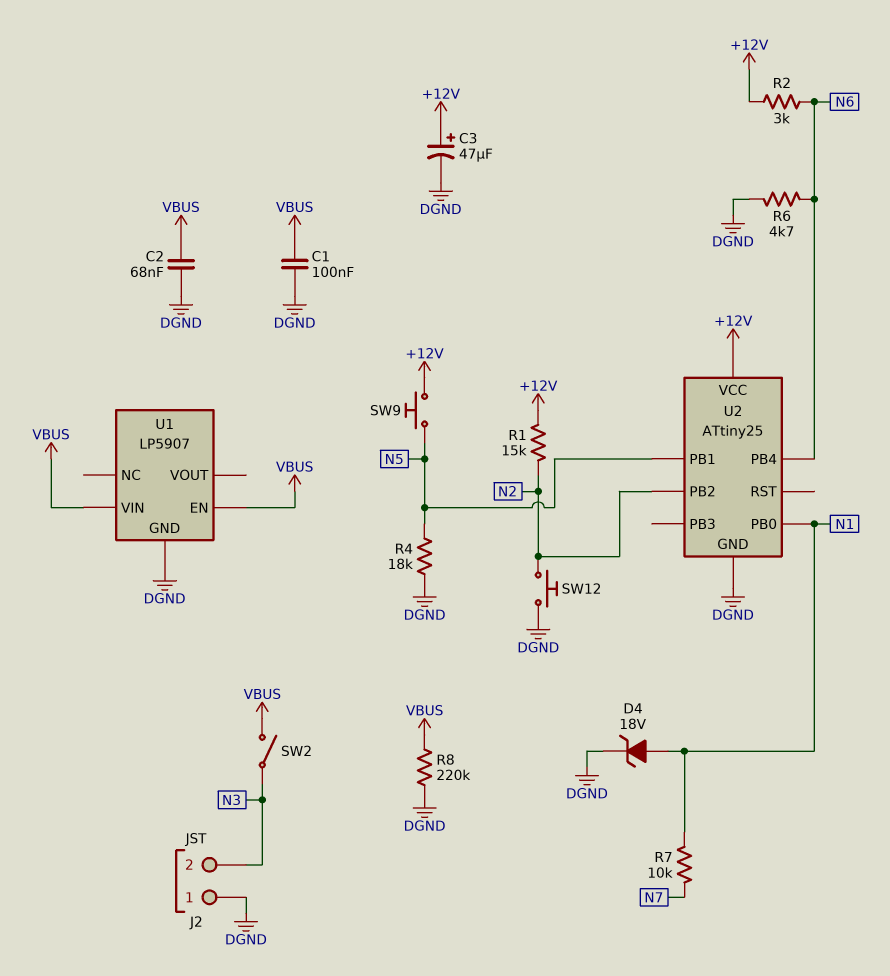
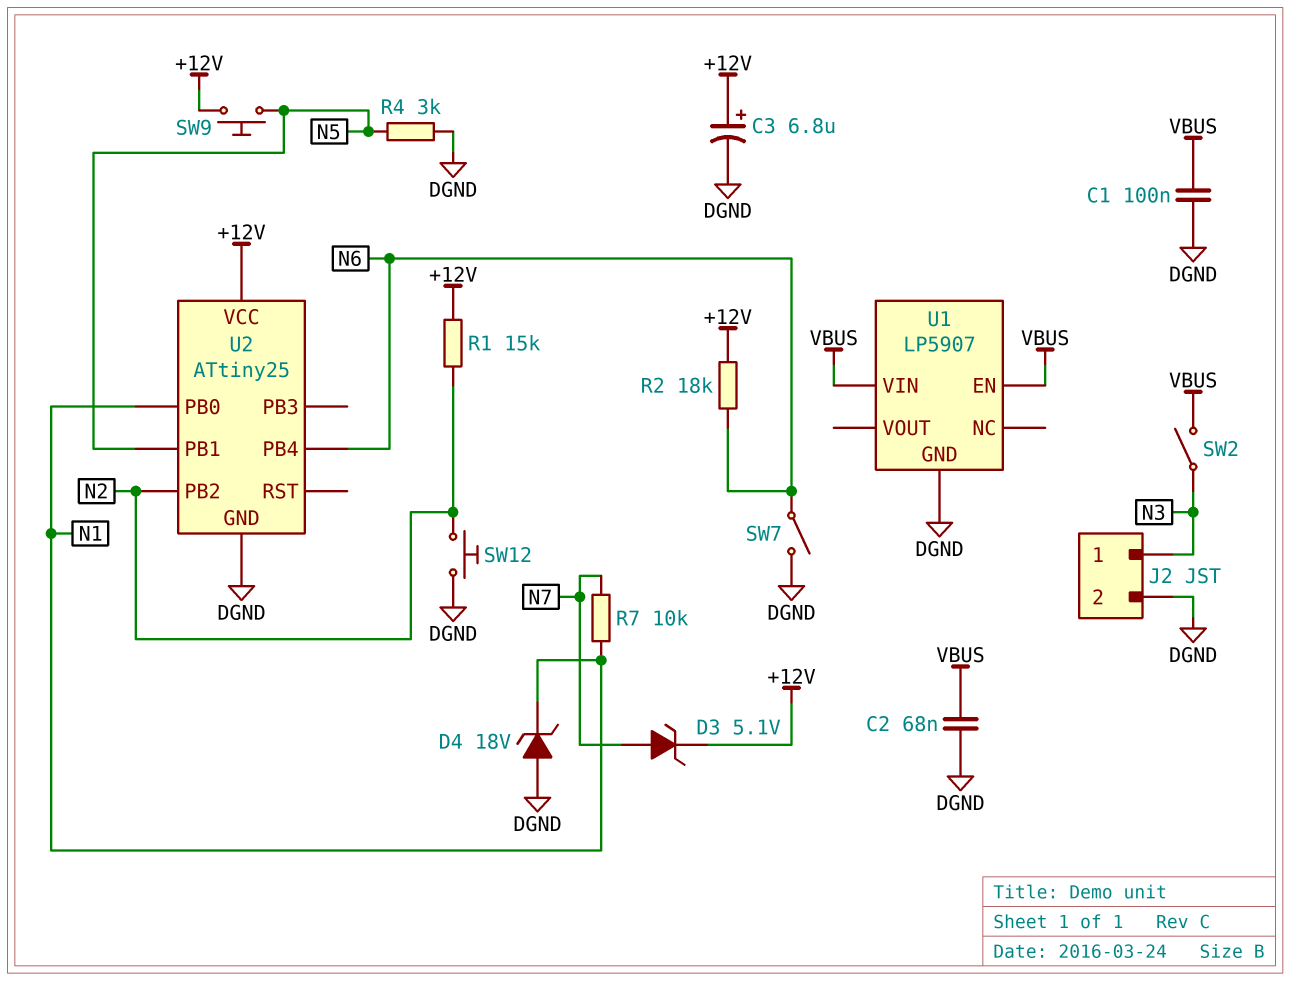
C3: 47uF (plus +12V, minus DGND) -> 6.8uF (plus +12V, minus DGND)
D3: none -> zener 5.1V (A N7, K +12V)
D4: zener 18V (A N1, K DGND) -> zener 18V (A DGND, K N1)
J2 pin 1: DGND -> N3
J2 pin 2: N3 -> DGND
R2: 3k (+12V, N6) -> 18k (+12V, N6)
R4: 18k (DGND, N5) -> 3k (DGND, N5)
R6: 4.7k (DGND, N6) -> none
R8: 220k (DGND, VBUS) -> none
SW7: none -> switch (DGND, N6)

